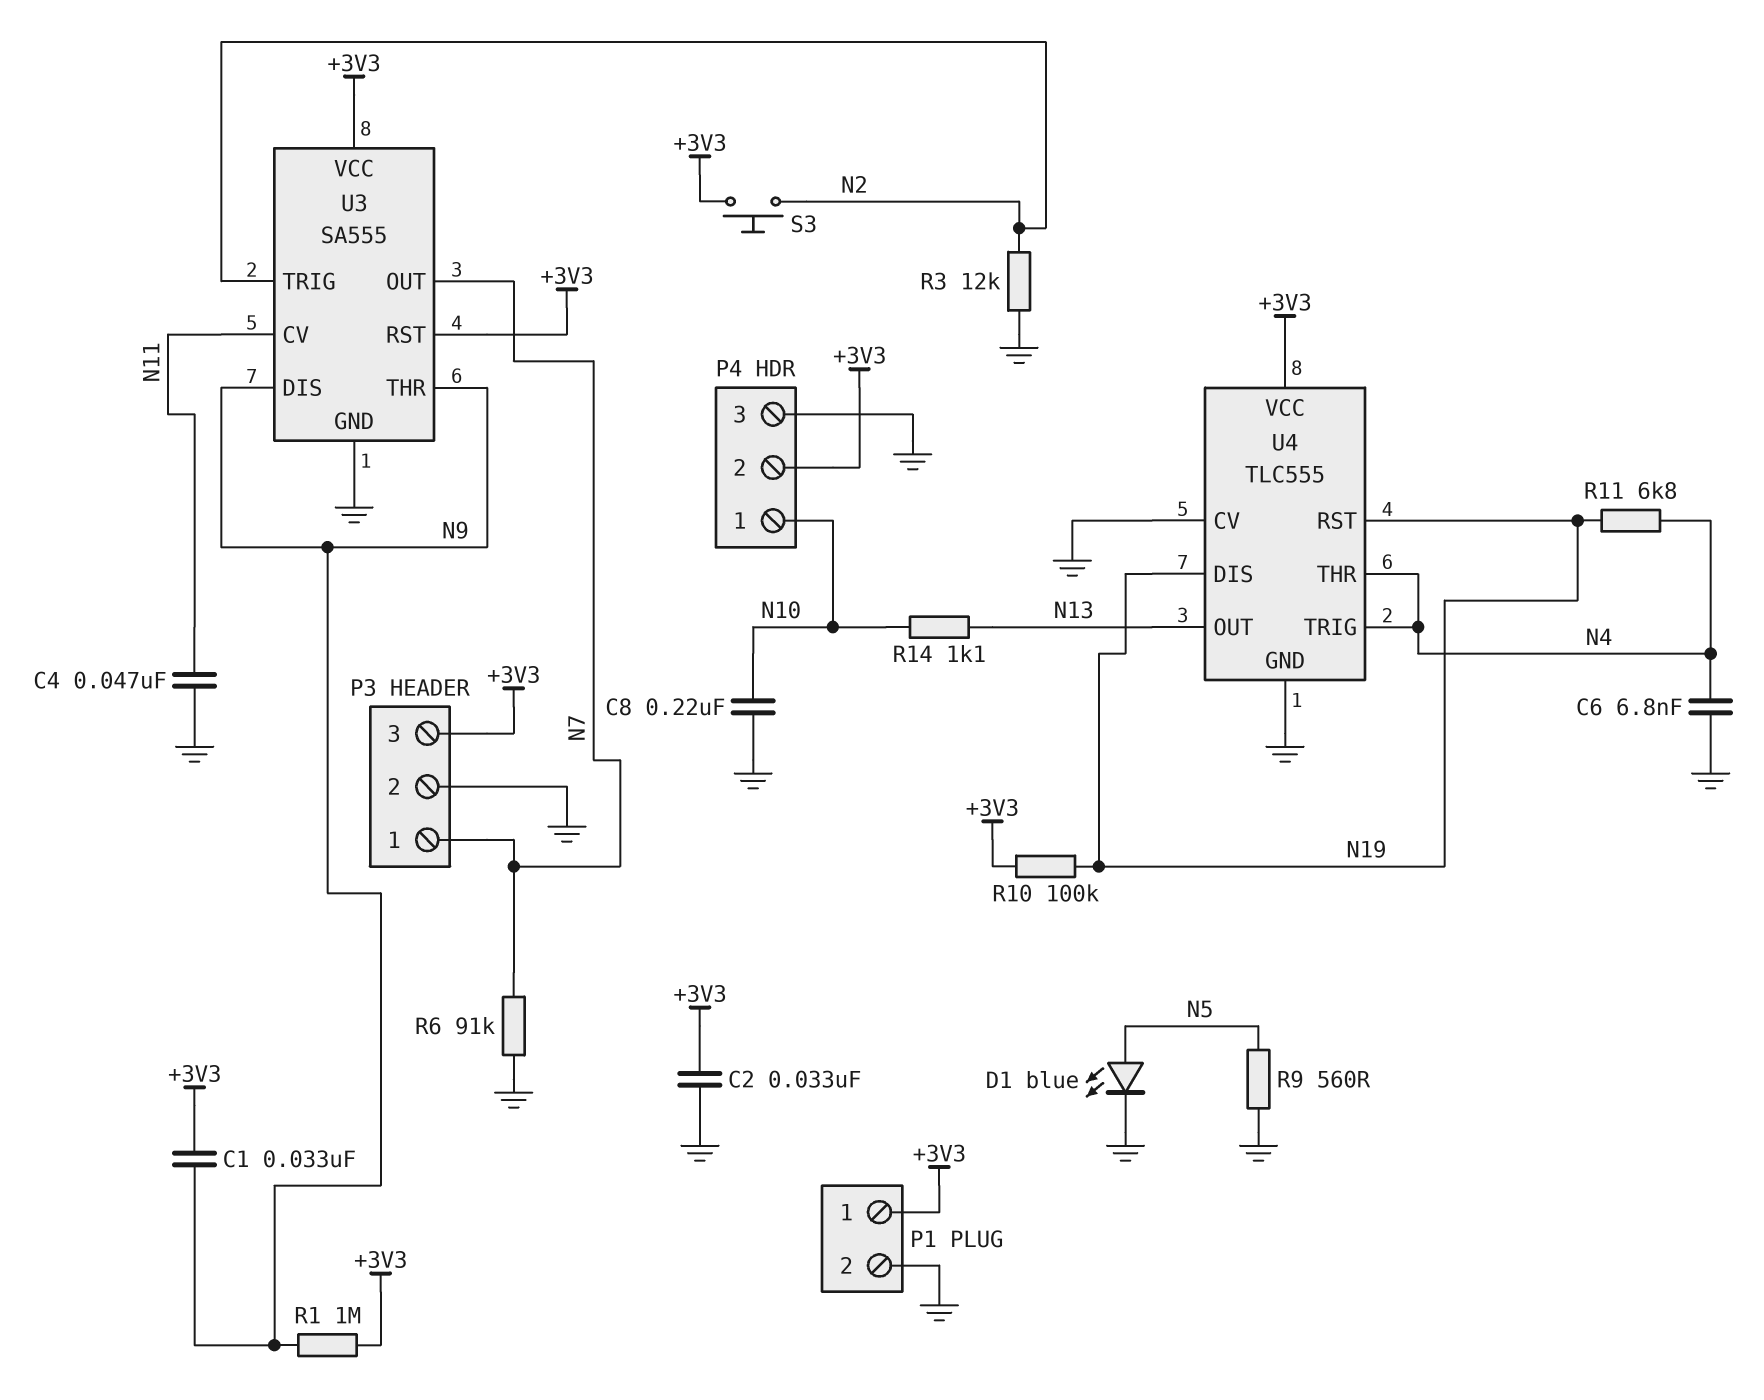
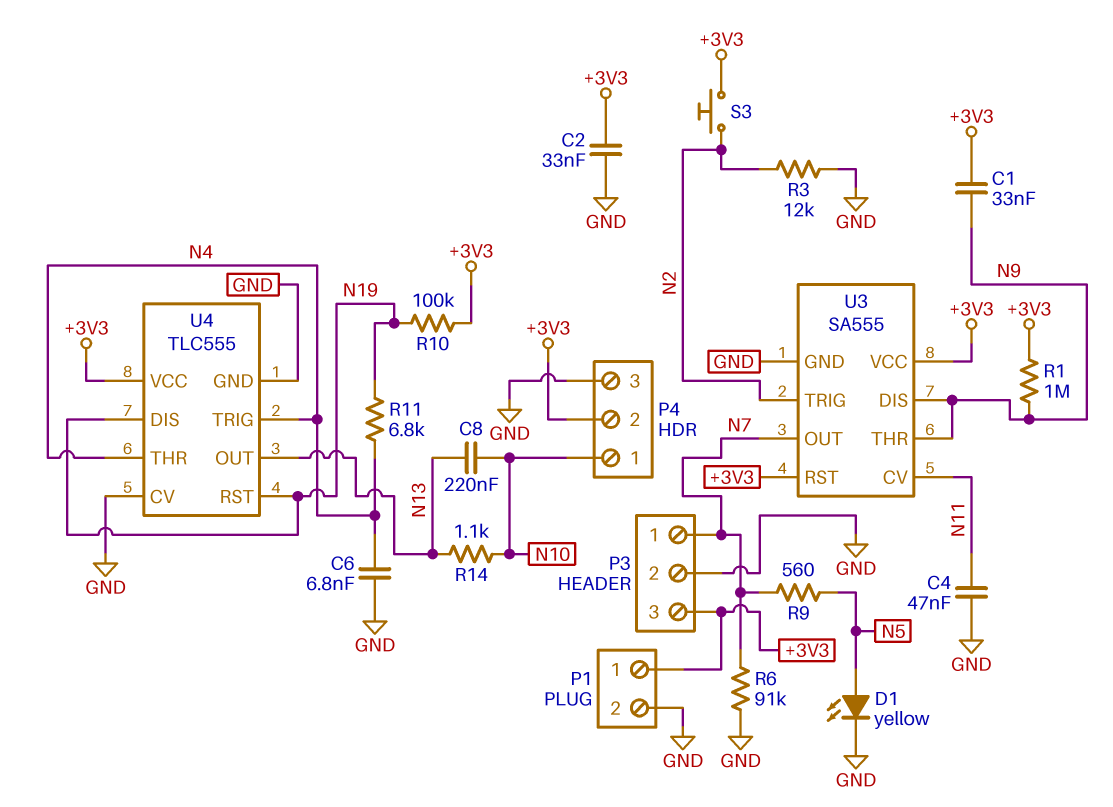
C8: 220nF (GND, N10) -> 220nF (N10, N13)
D1: LED blue (A N5, K GND) -> LED yellow (A N5, K GND)
R9: 560 (GND, N5) -> 560 (N5, N7)

